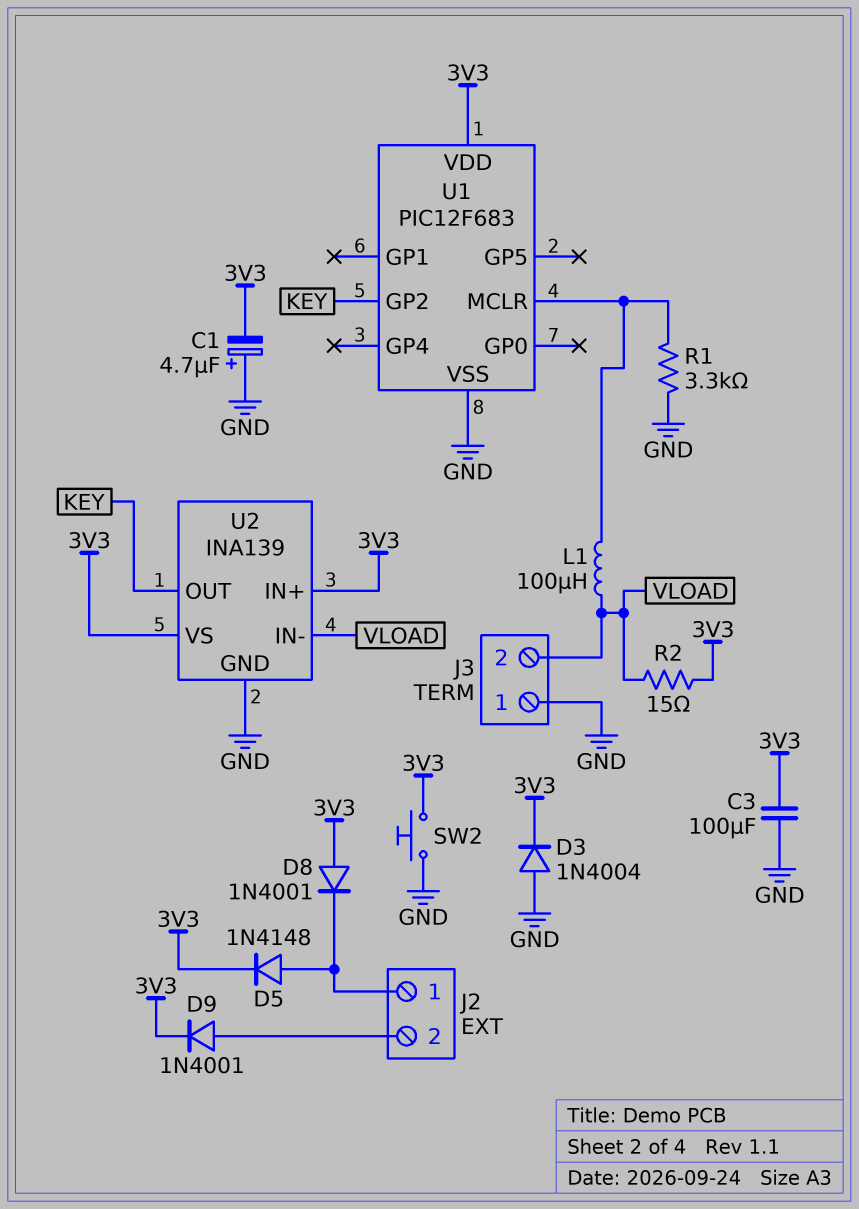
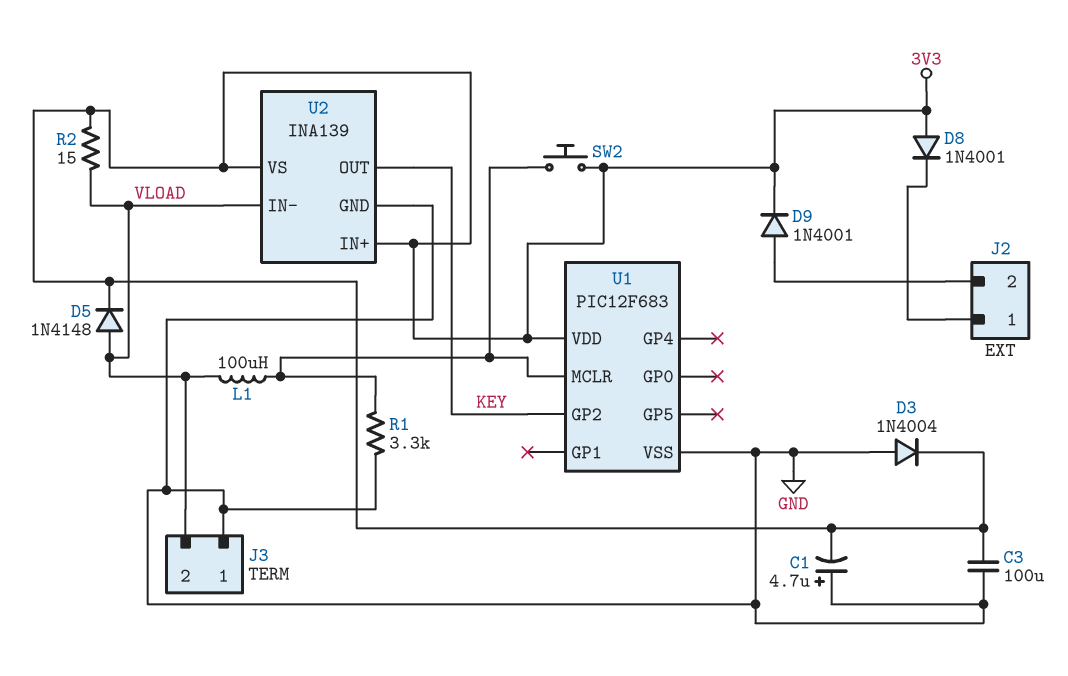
D5: diode 1N4148 (A J2/1, K 3V3) -> diode 1N4148 (A VLOAD, K 3V3)
SW2: button (3V3, GND) -> button (3V3, U1/MCLR)

